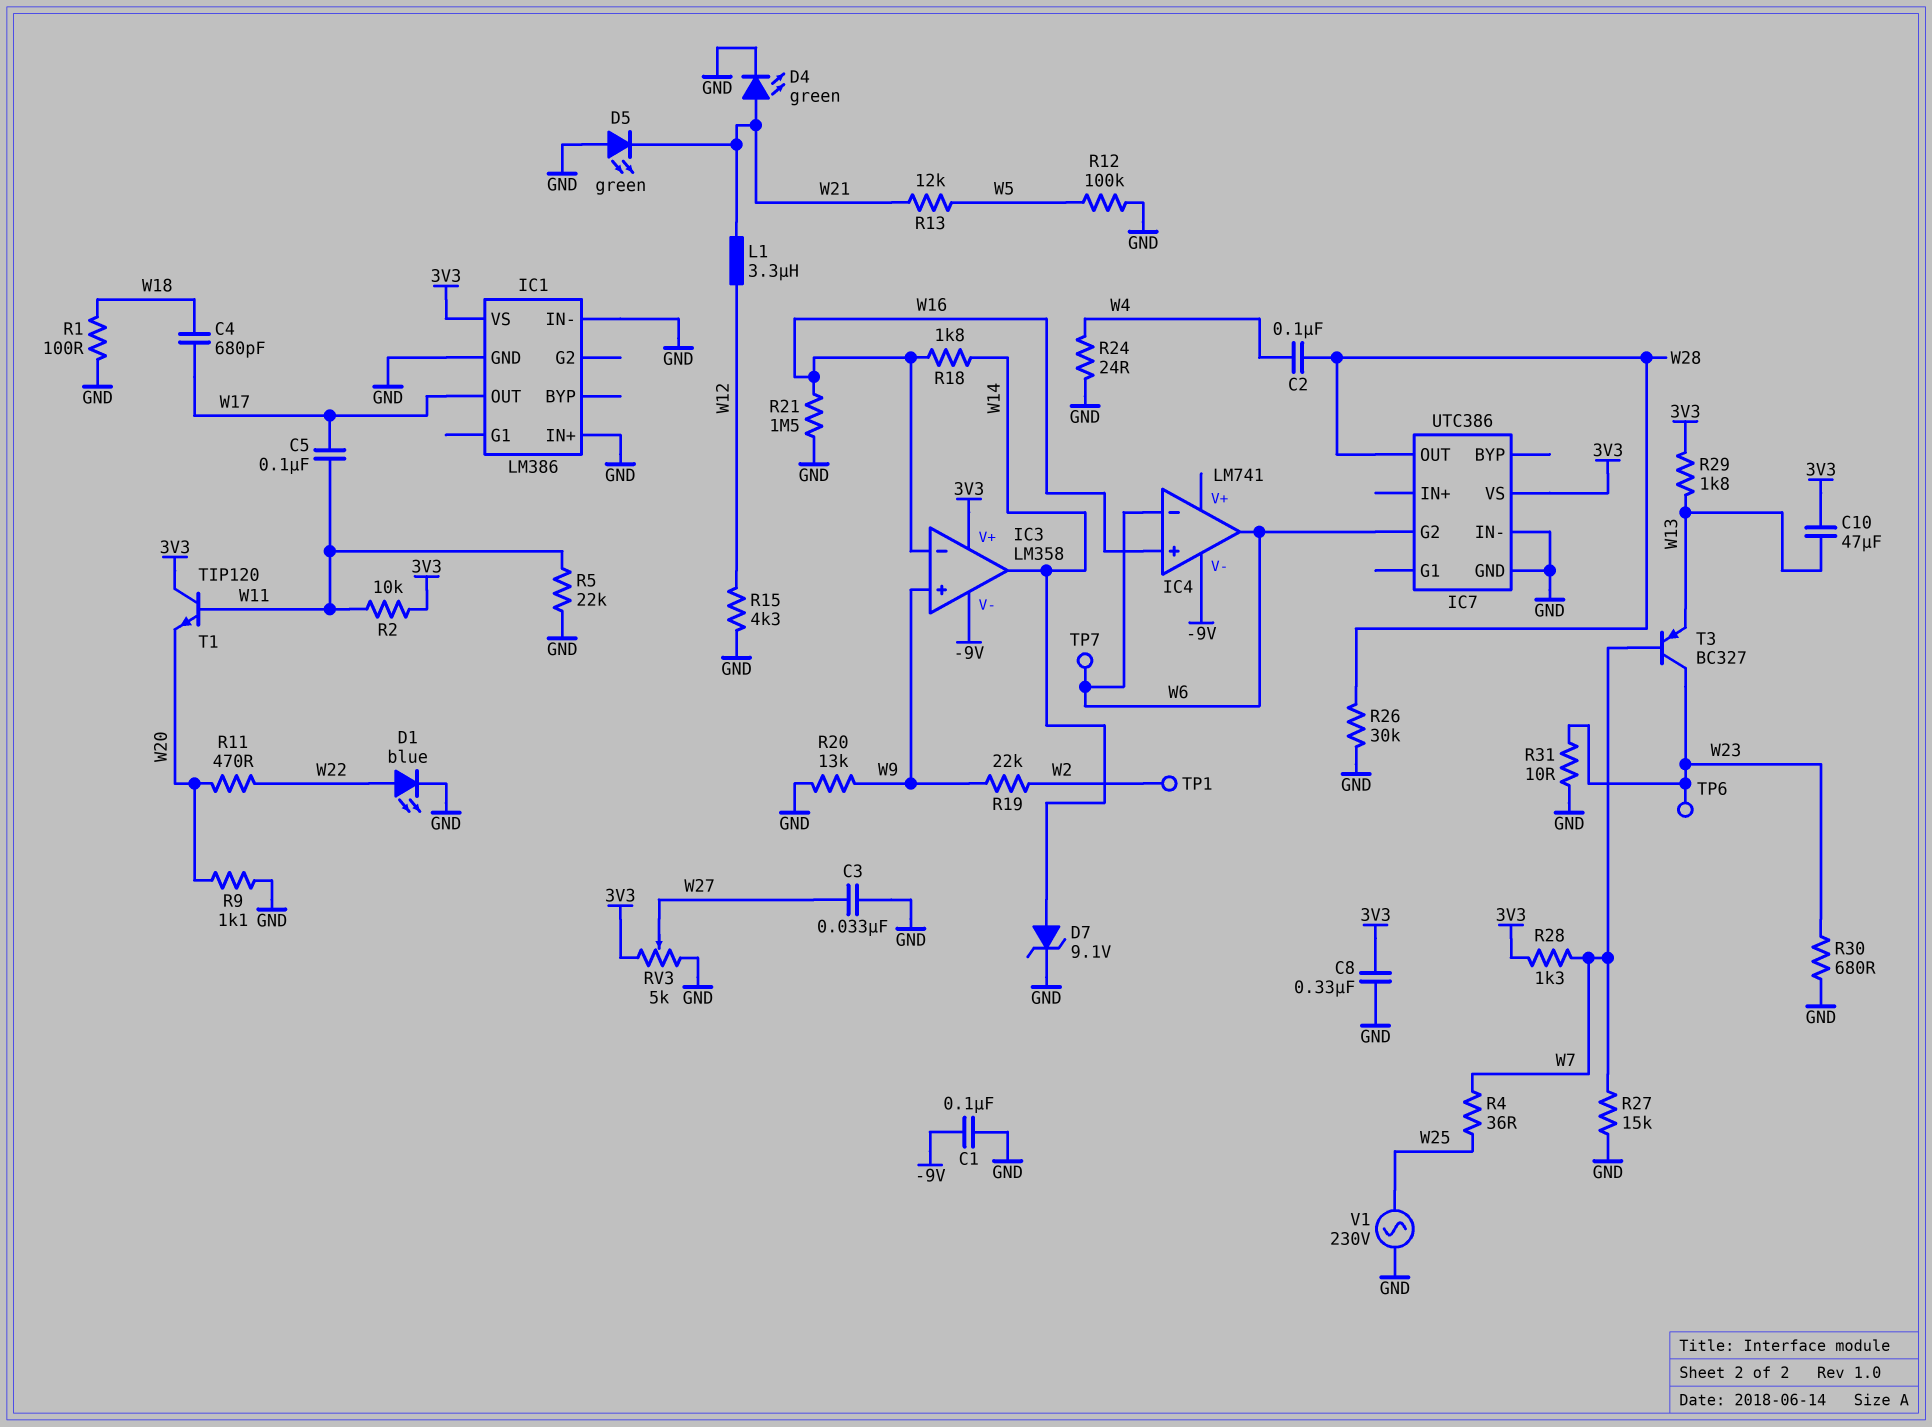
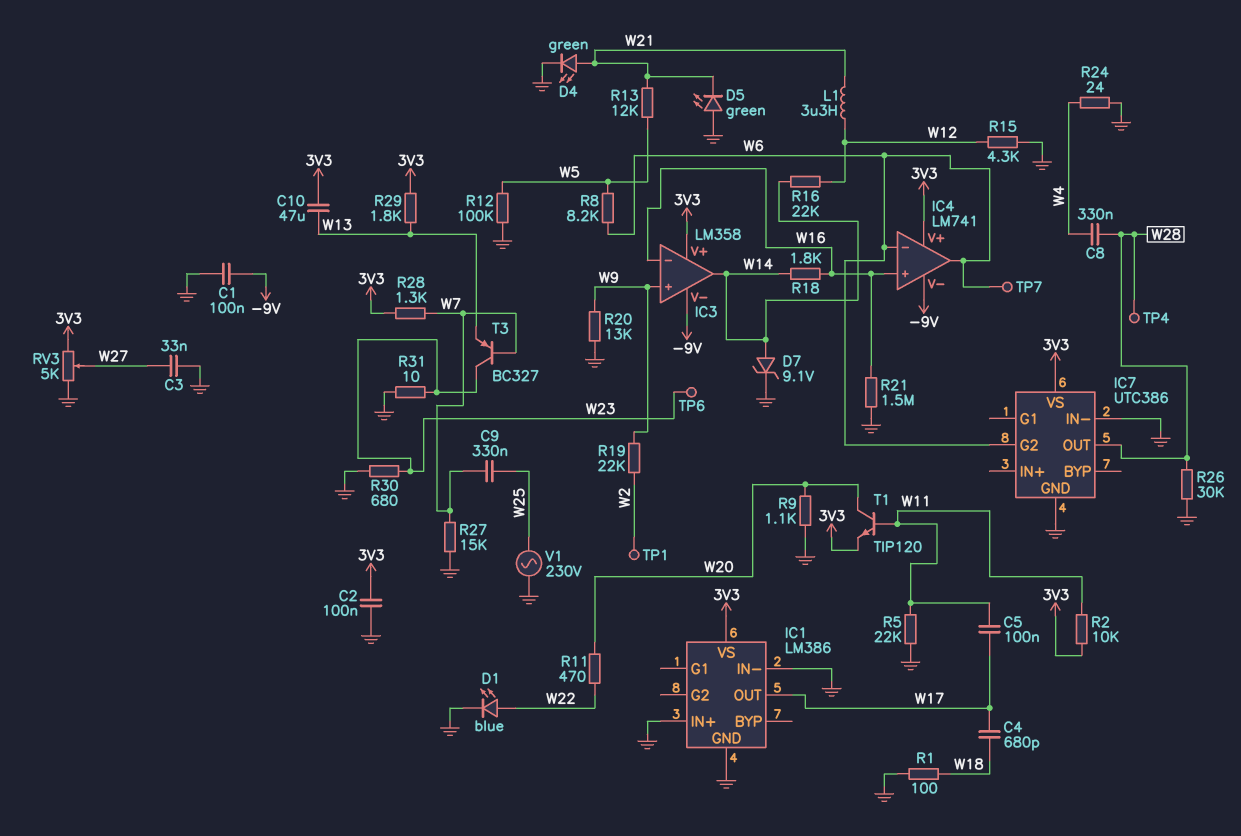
C2: 100nF (W4, W28) -> 100nF (3V3, GND)
C8: 330nF (3V3, GND) -> 330nF (W4, W28)
C9: none -> 330nF (W7, W25)
IC4 pin V+: none -> 3V3
R4: 36 (W7, W25) -> none
R8: none -> 8.2k (W5, W6)
R16: none -> 22k (W12, W14)
T1: NPN TIP120 (B W11, C 3V3, E W20) -> NPN TIP120 (B W11, C W20, E 3V3)
TP4: none -> test point (W28)

